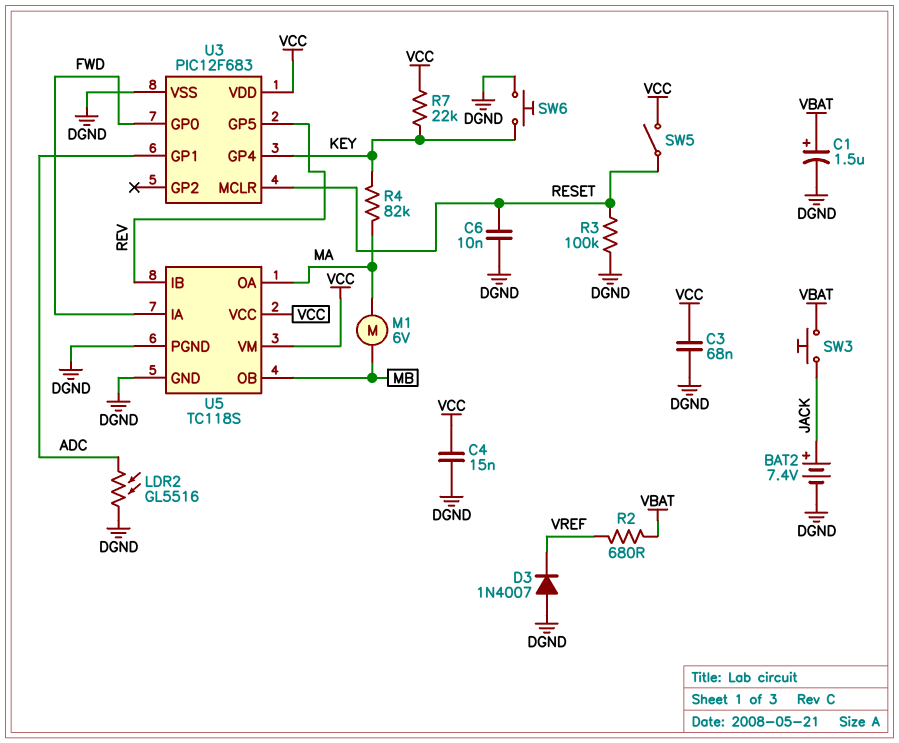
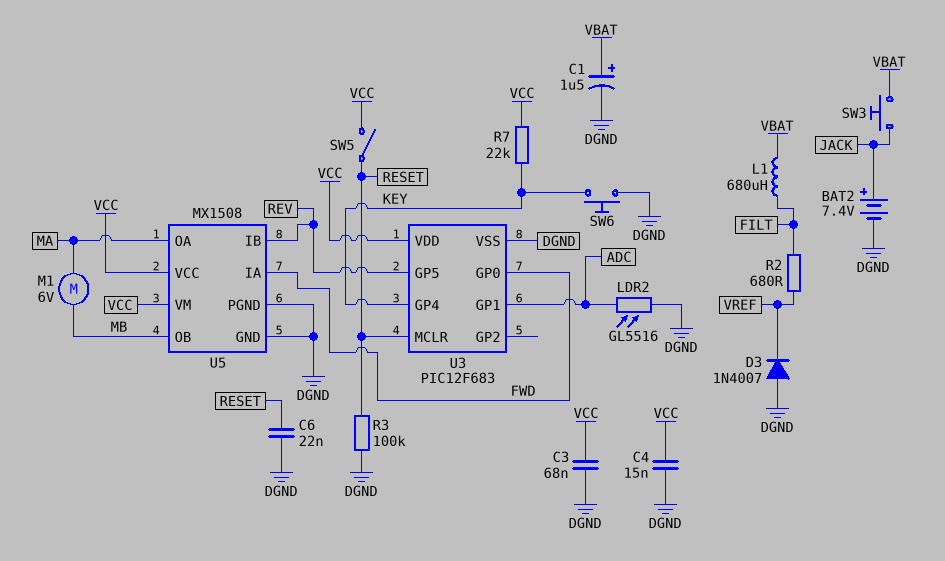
C6: 10nF (DGND, RESET) -> 22nF (DGND, RESET)
L1: none -> 680uH (FILT, VBAT)
R2: 680 (VBAT, VREF) -> 680 (FILT, VREF)
R4: 82k (KEY, MA) -> none
U5: TC118S -> MX1508

